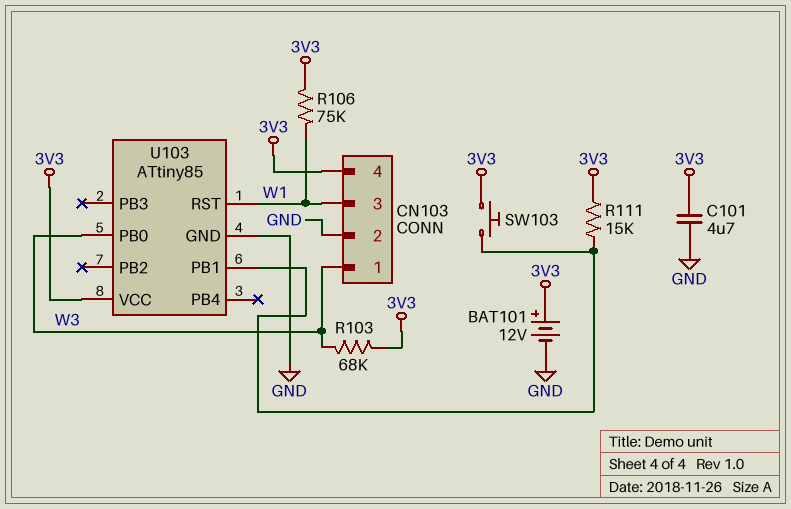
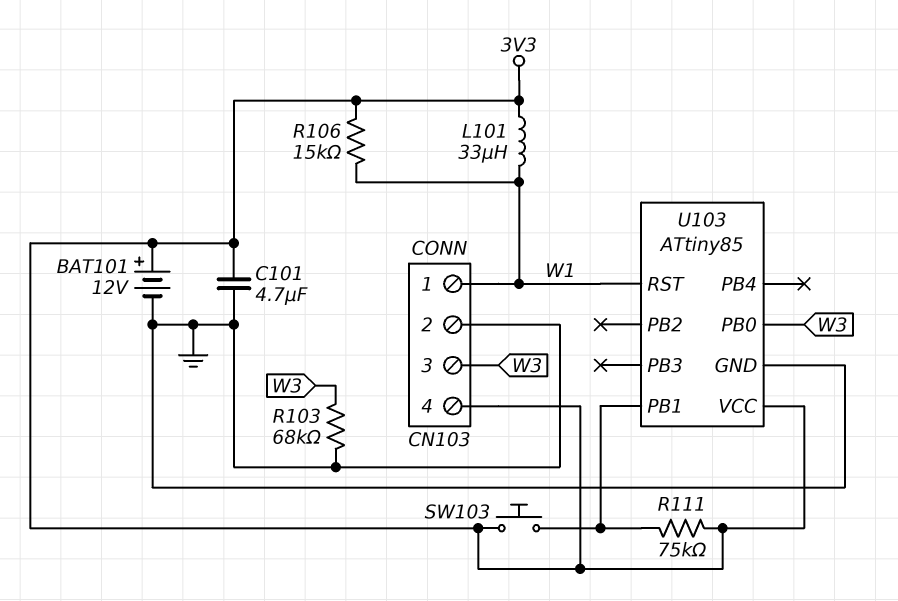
CN103 pin 1: W3 -> W1
CN103 pin 3: W1 -> W3
L101: none -> 33uH (3V3, W1)
R103: 68k (3V3, W3) -> 68k (GND, W3)
R106: 75k (3V3, W1) -> 15k (3V3, W1)
R111: 15k (3V3, U103/PB1) -> 75k (3V3, U103/PB1)

